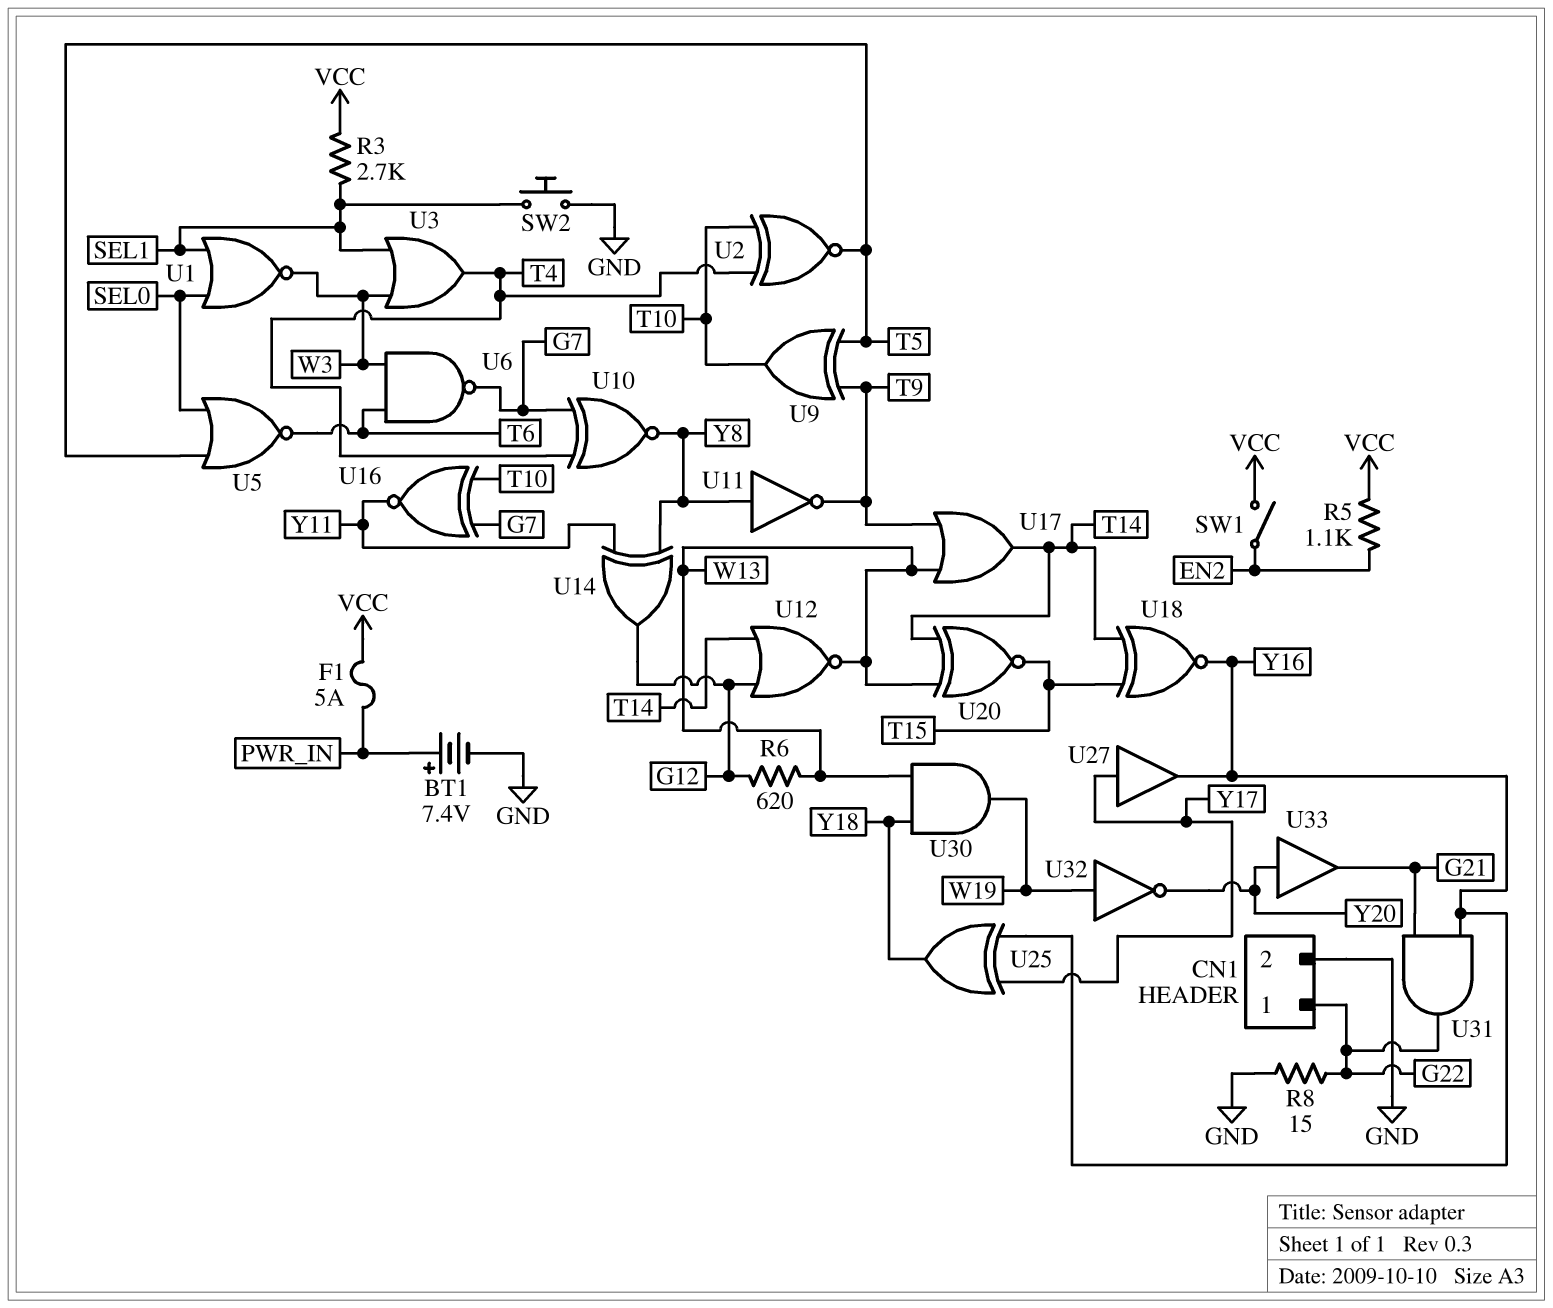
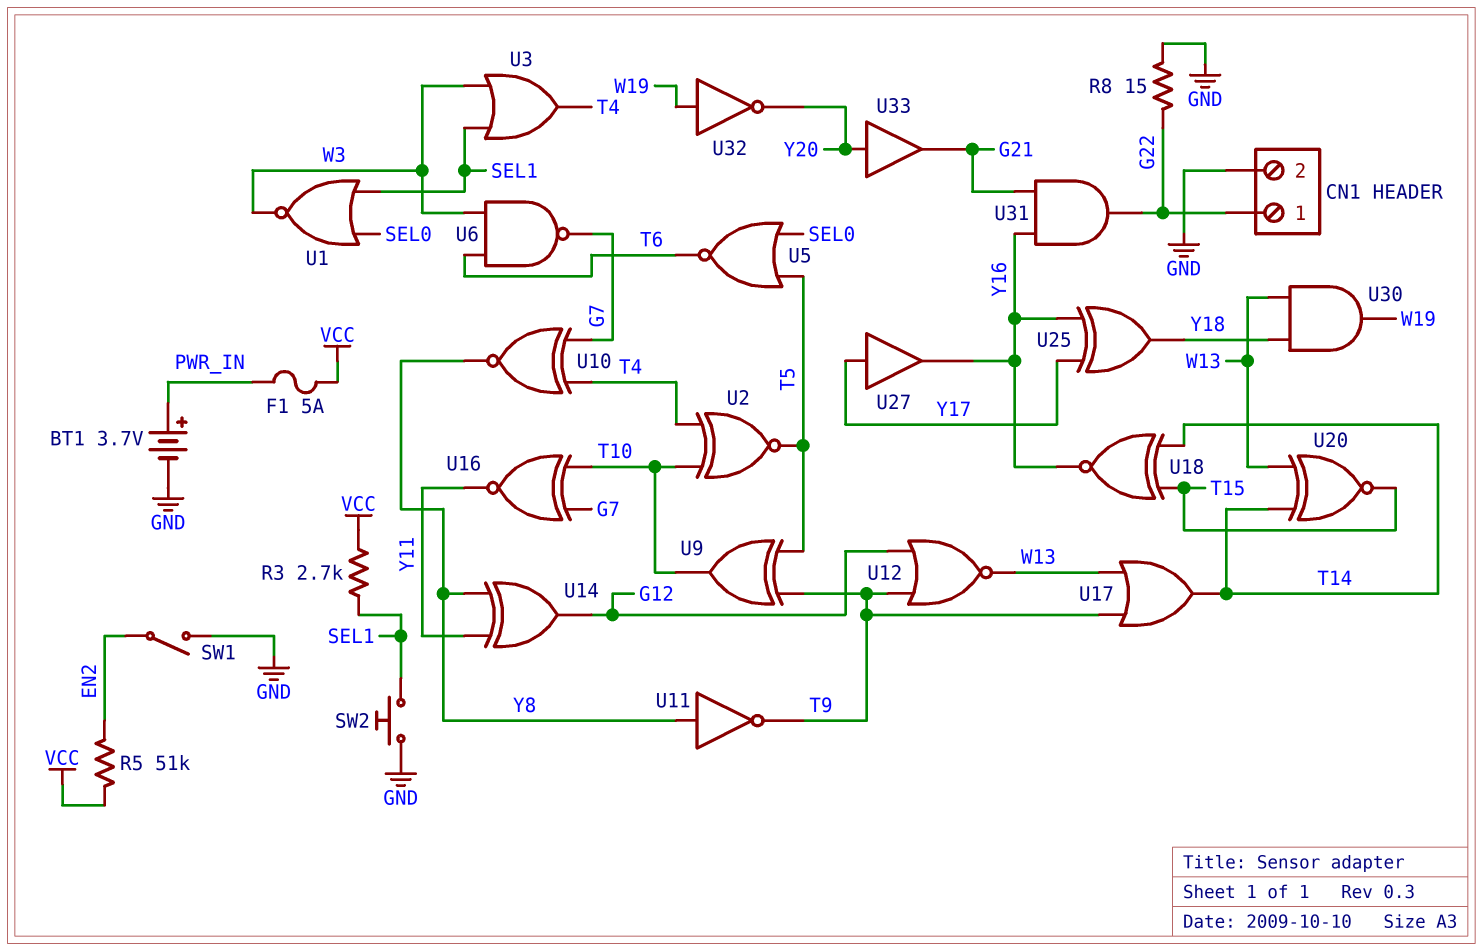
BT1: 7.4V (plus PWR_IN, minus GND) -> 3.7V (plus PWR_IN, minus GND)
R5: 1.1k (EN2, VCC) -> 51k (EN2, VCC)
R6: 620 (G12, W13) -> none
SW1: switch (EN2, VCC) -> switch (EN2, GND)
U12: NOR (in G12, in T14, out W13) -> NOR (in G12, in T9, out W13)

